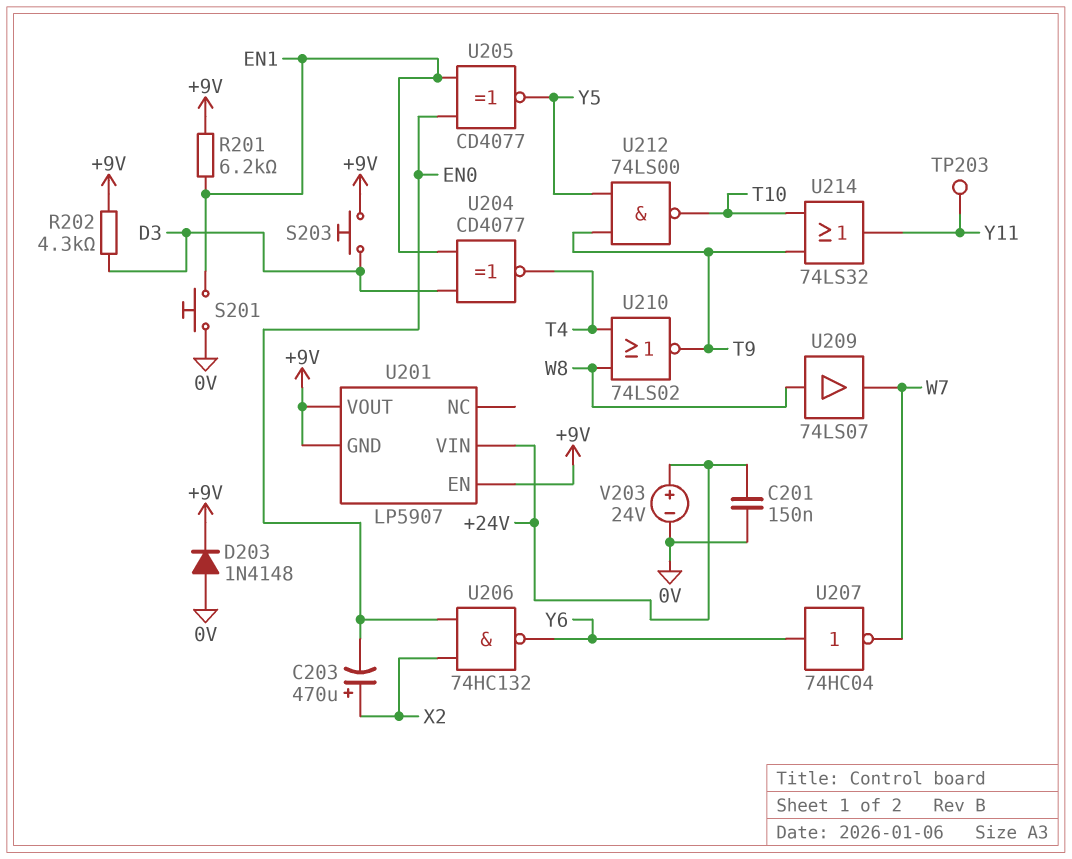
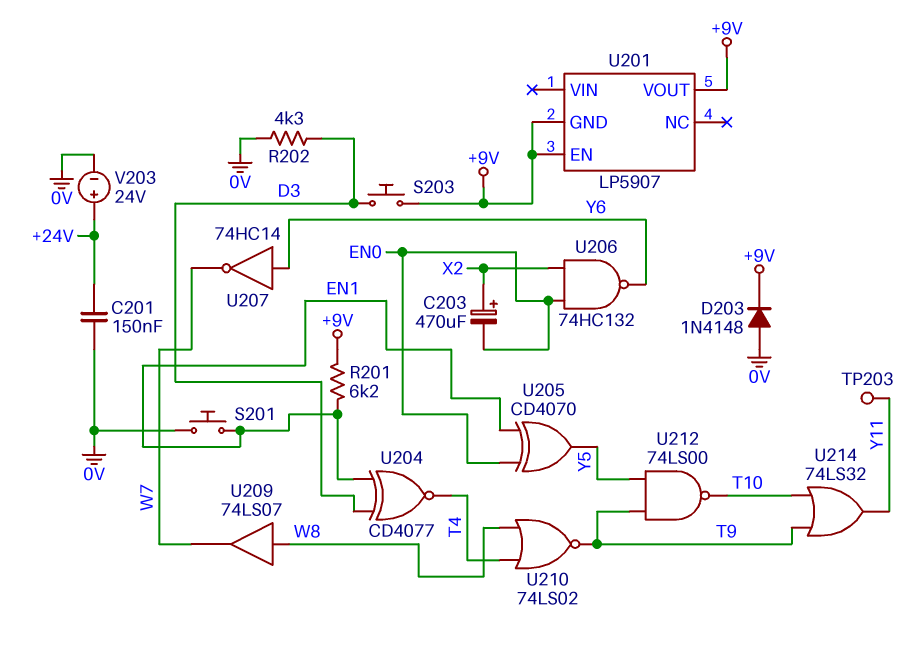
R202: 4.3k (+9V, D3) -> 4.3k (0V, D3)
U201 pin VIN: +24V -> none
U205: XNOR CD4077 (in EN0, in EN1, out Y5) -> XOR CD4070 (in EN0, in EN1, out Y5)
U207: NOT 74HC04 (in Y6, out W7) -> NOT 74HC14 (in Y6, out W7)

